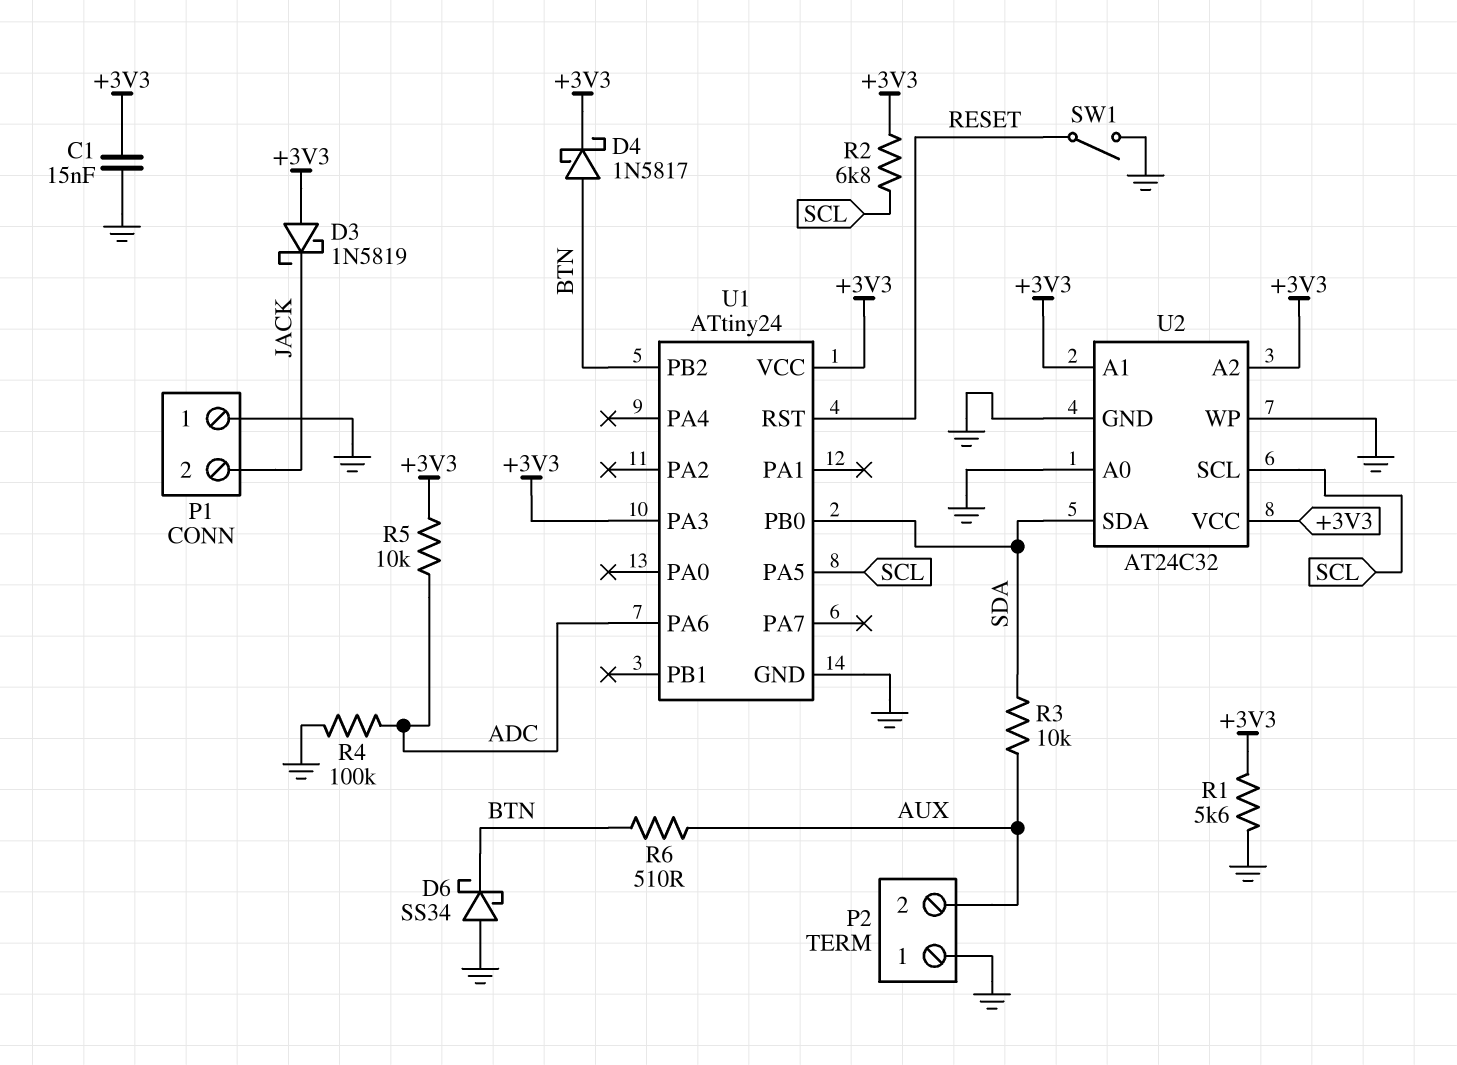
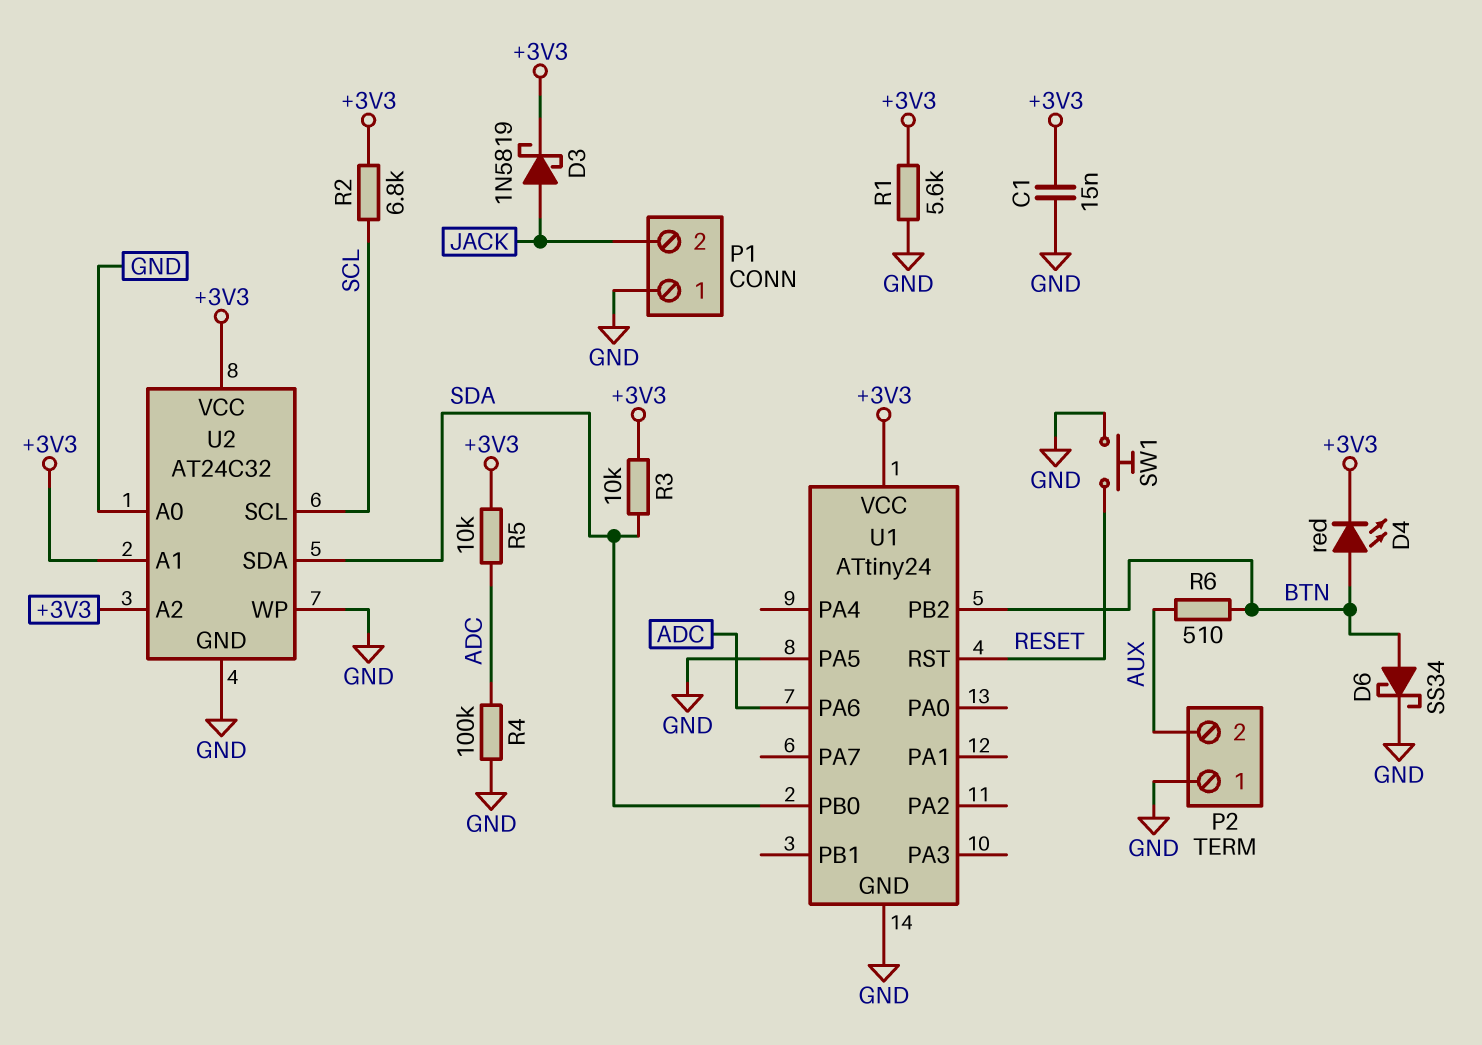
D3: schottky 1N5819 (A +3V3, K JACK) -> schottky 1N5819 (A JACK, K +3V3)
D4: schottky 1N5817 (A BTN, K +3V3) -> LED red (A BTN, K +3V3)
D6: schottky SS34 (A GND, K BTN) -> schottky SS34 (A BTN, K GND)
R3: 10k (AUX, SDA) -> 10k (+3V3, SDA)
SW1: switch (GND, RESET) -> button (GND, RESET)
U1 pin PA3: +3V3 -> none
U1 pin PA5: SCL -> GND

